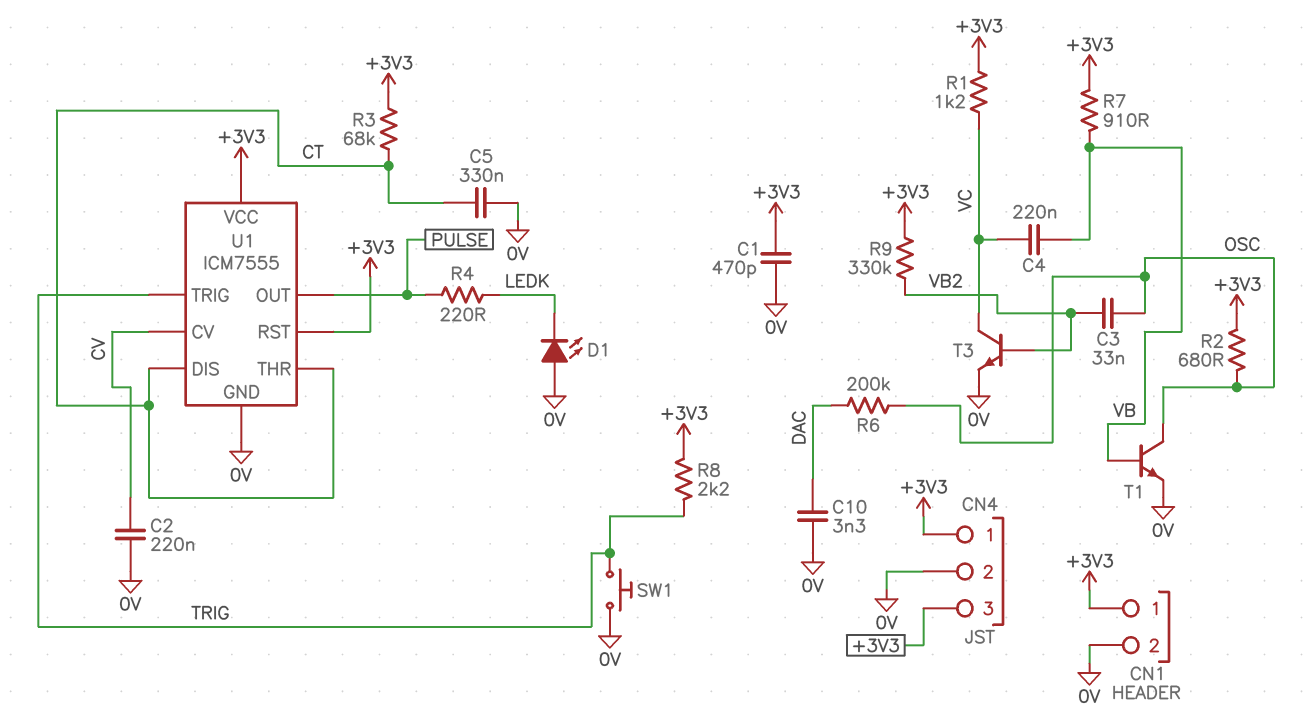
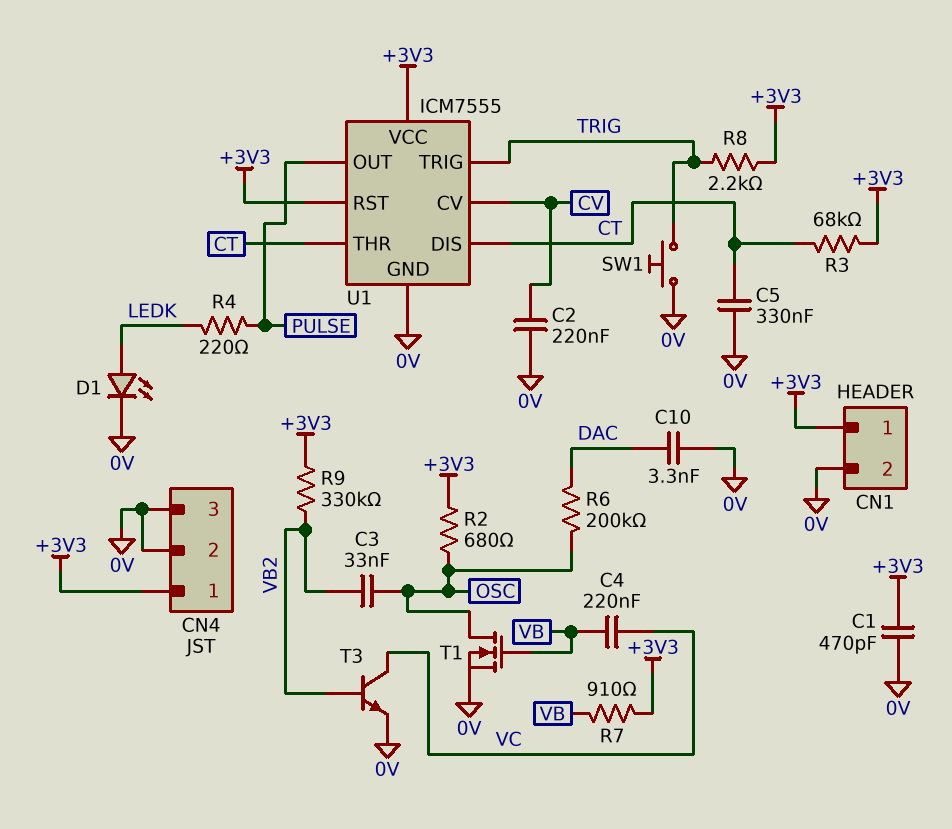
CN4 pin 3: +3V3 -> 0V
D1: LED (A 0V, K LEDK) -> LED (A LEDK, K 0V)
R1: 1.2k (+3V3, VC) -> none
T1: NPN (B VB, C OSC, E 0V) -> NMOS (G VB, D OSC, S 0V)

